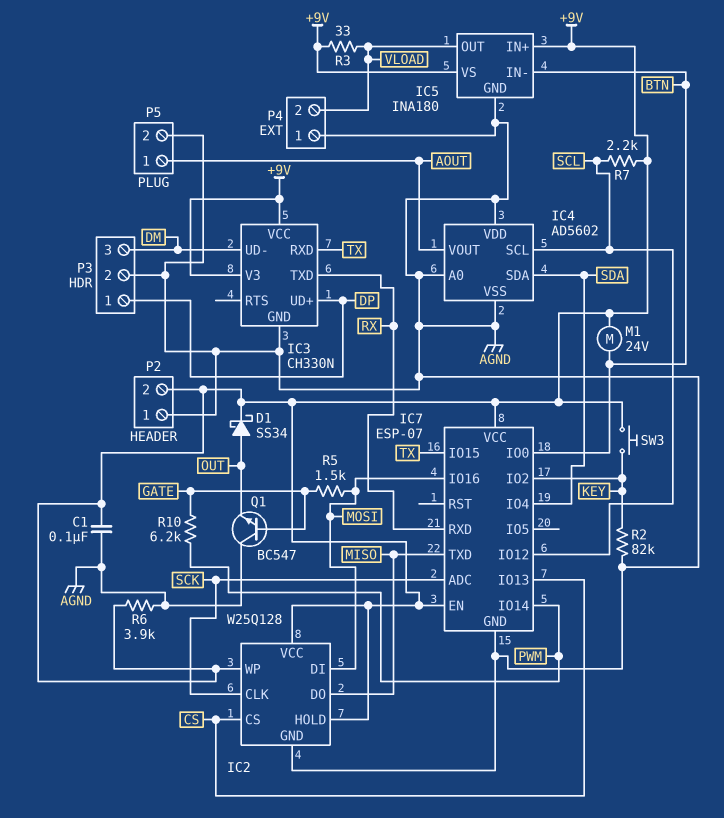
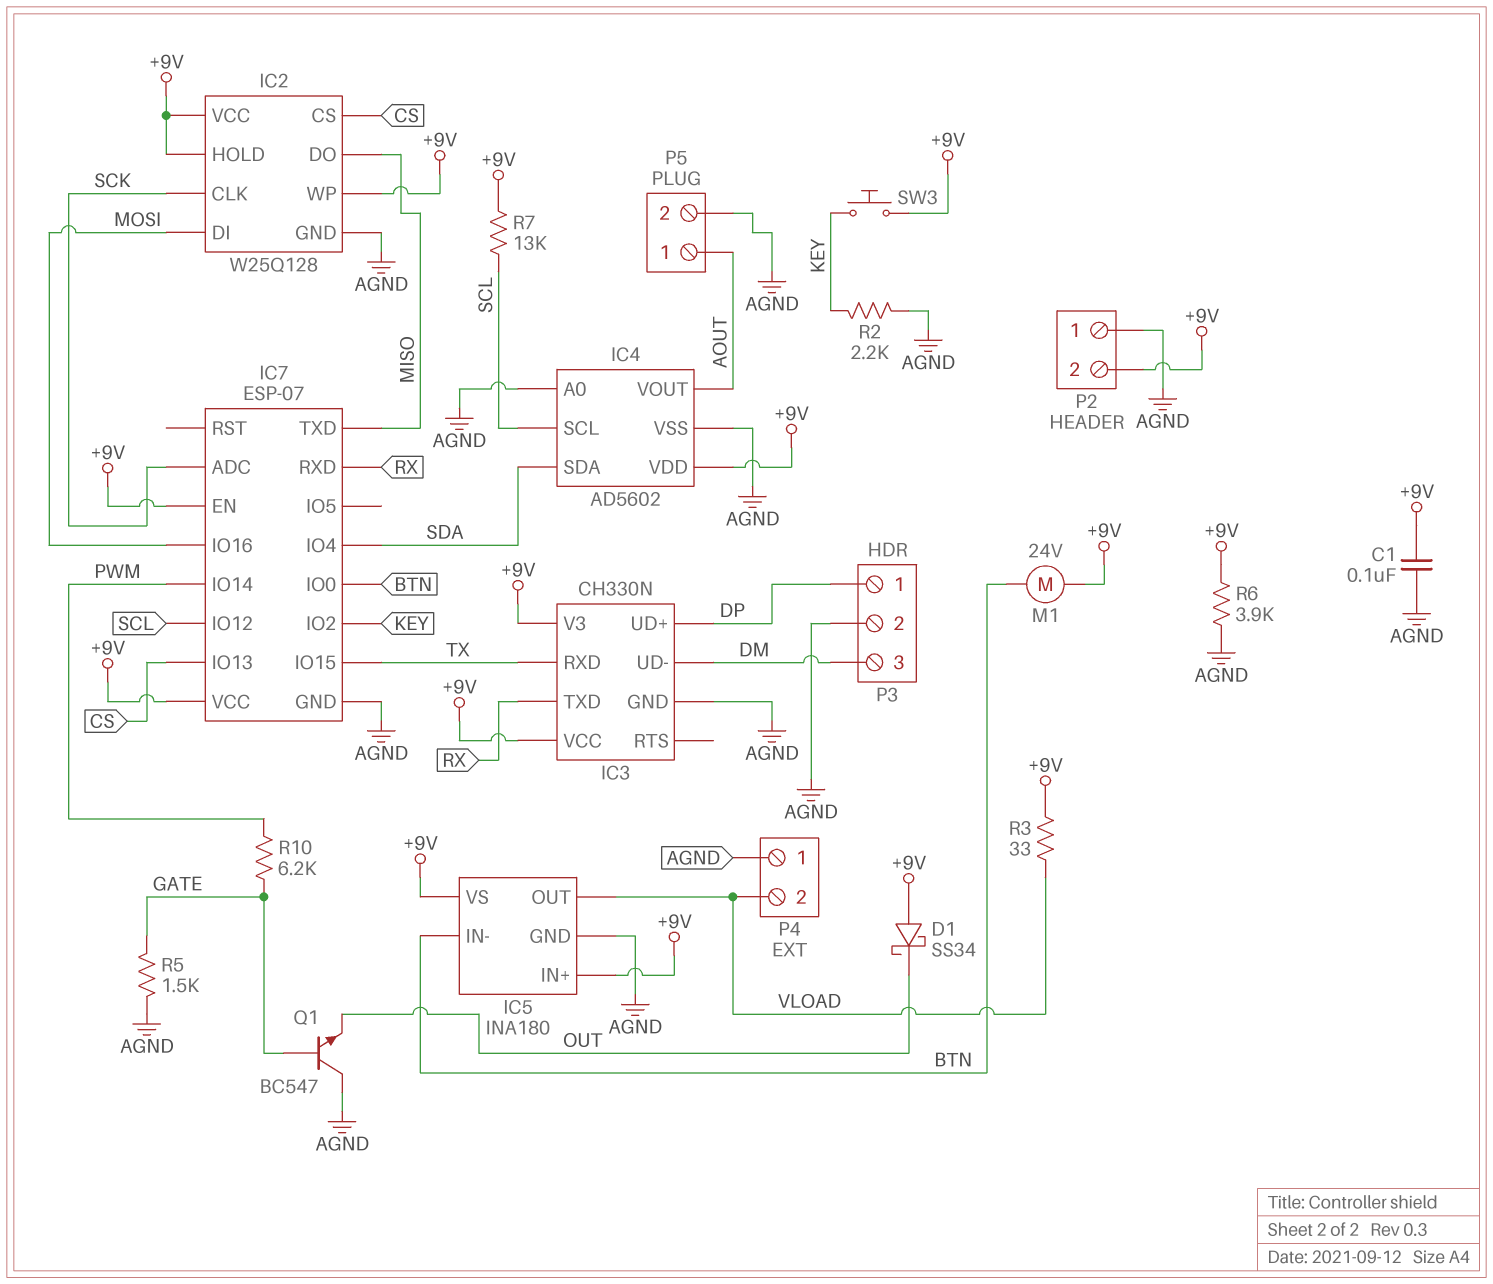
D1: schottky SS34 (A OUT, K +9V) -> schottky SS34 (A +9V, K OUT)
IC4 pin VDD: AGND -> +9V
R2: 82k (AGND, KEY) -> 2.2k (AGND, KEY)
R5: 1.5k (GATE, MOSI) -> 1.5k (AGND, GATE)
R7: 2.2k (+9V, SCL) -> 13k (+9V, SCL)

